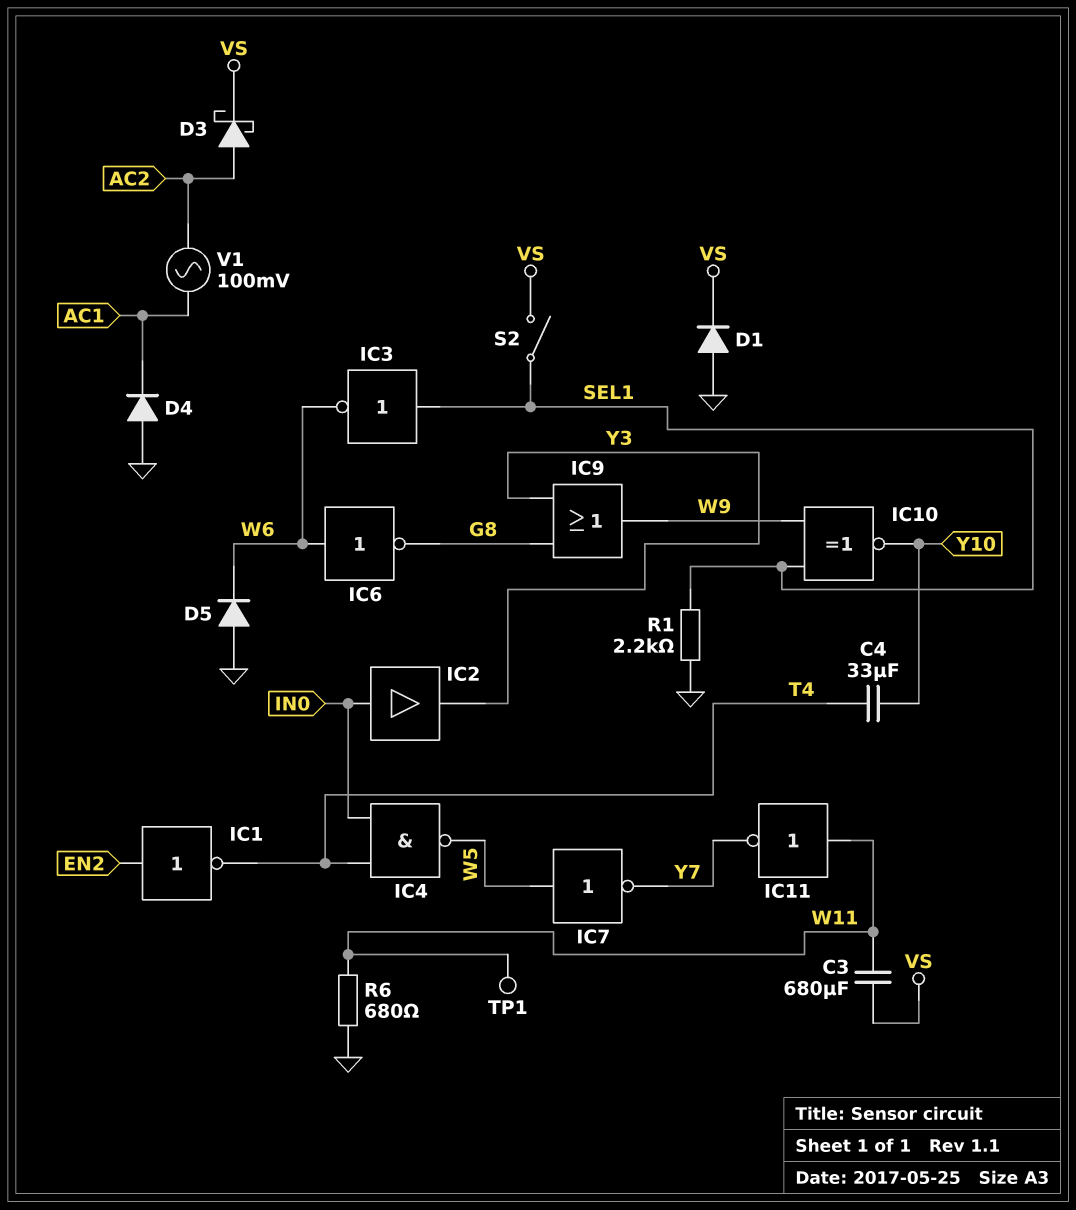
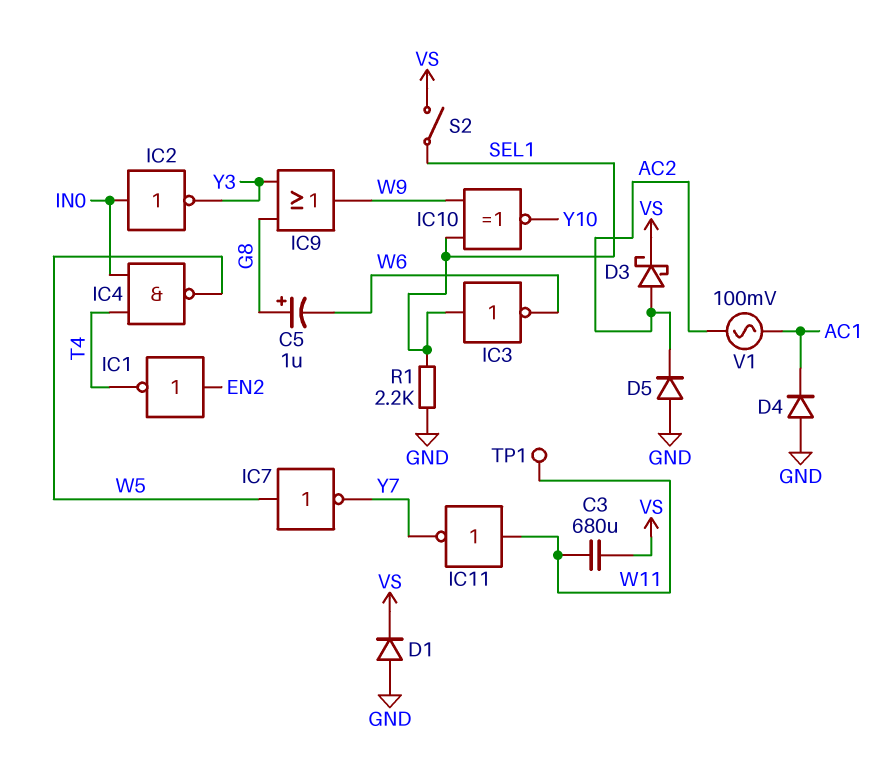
C4: 33uF (T4, Y10) -> none
C5: none -> 1uF (plus G8, minus W6)
D5: diode (A GND, K W6) -> diode (A GND, K AC2)
IC2: buffer (in IN0, out Y3) -> NOT (in IN0, out Y3)
IC6: NOT (in W6, out G8) -> none
R6: 680 (GND, W11) -> none

